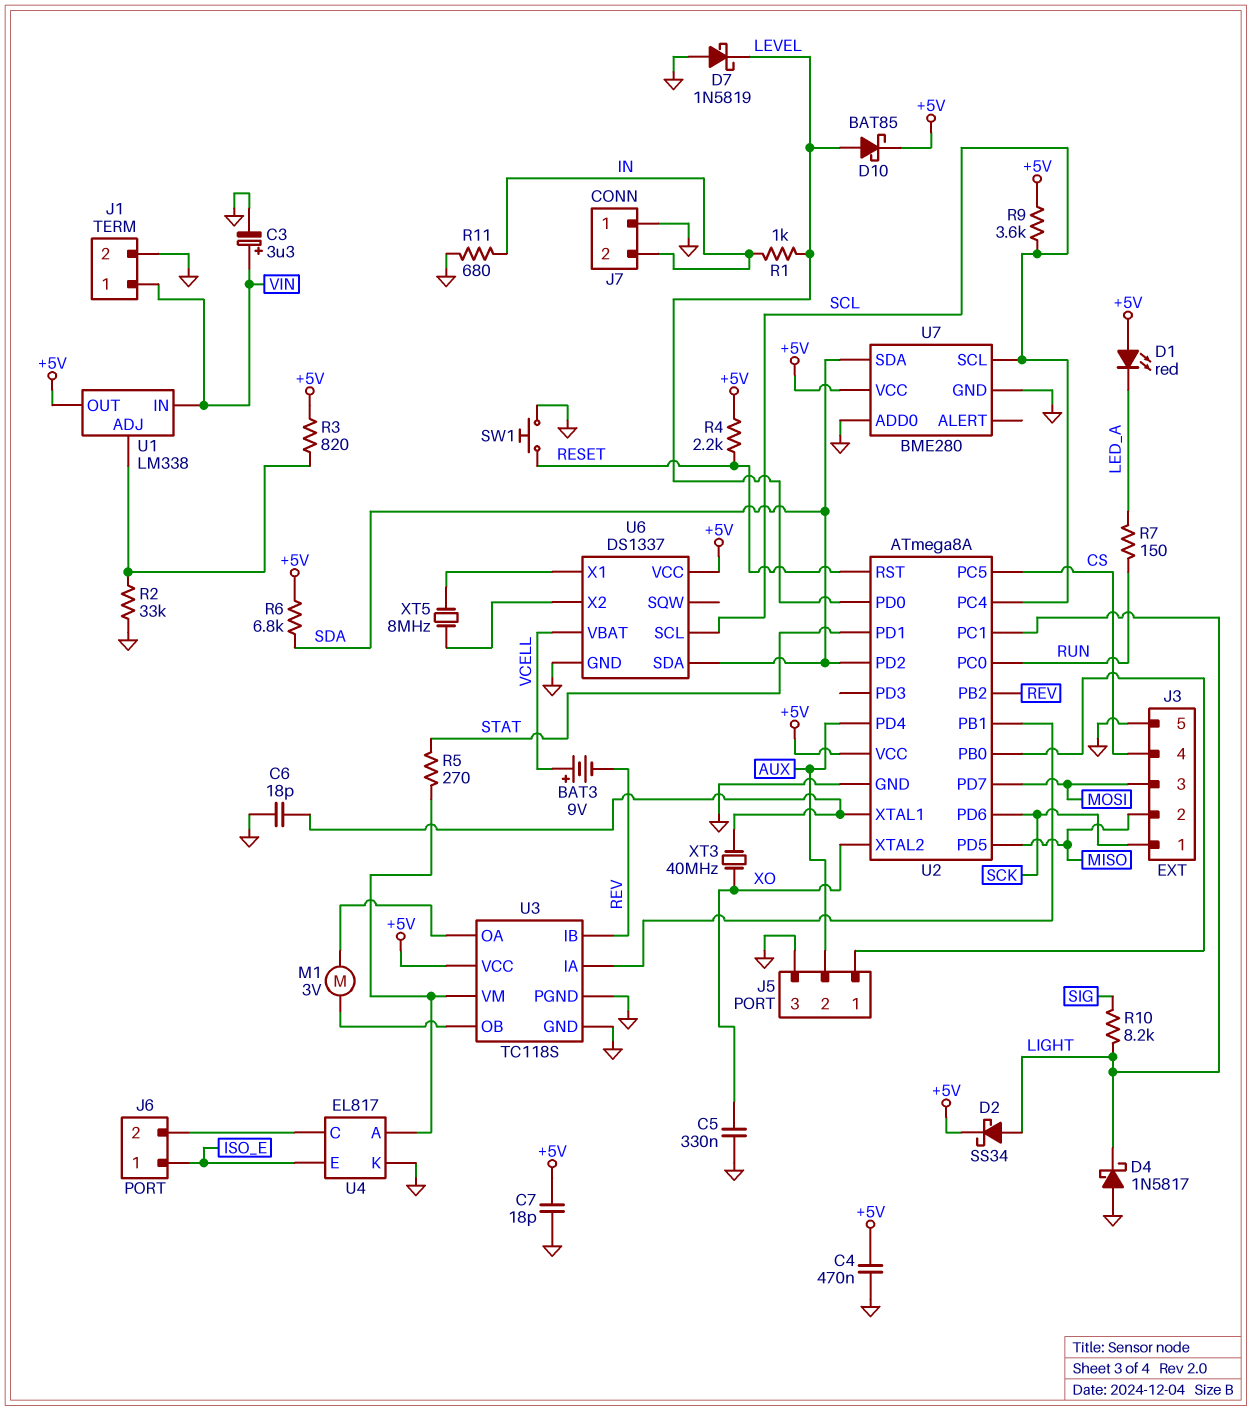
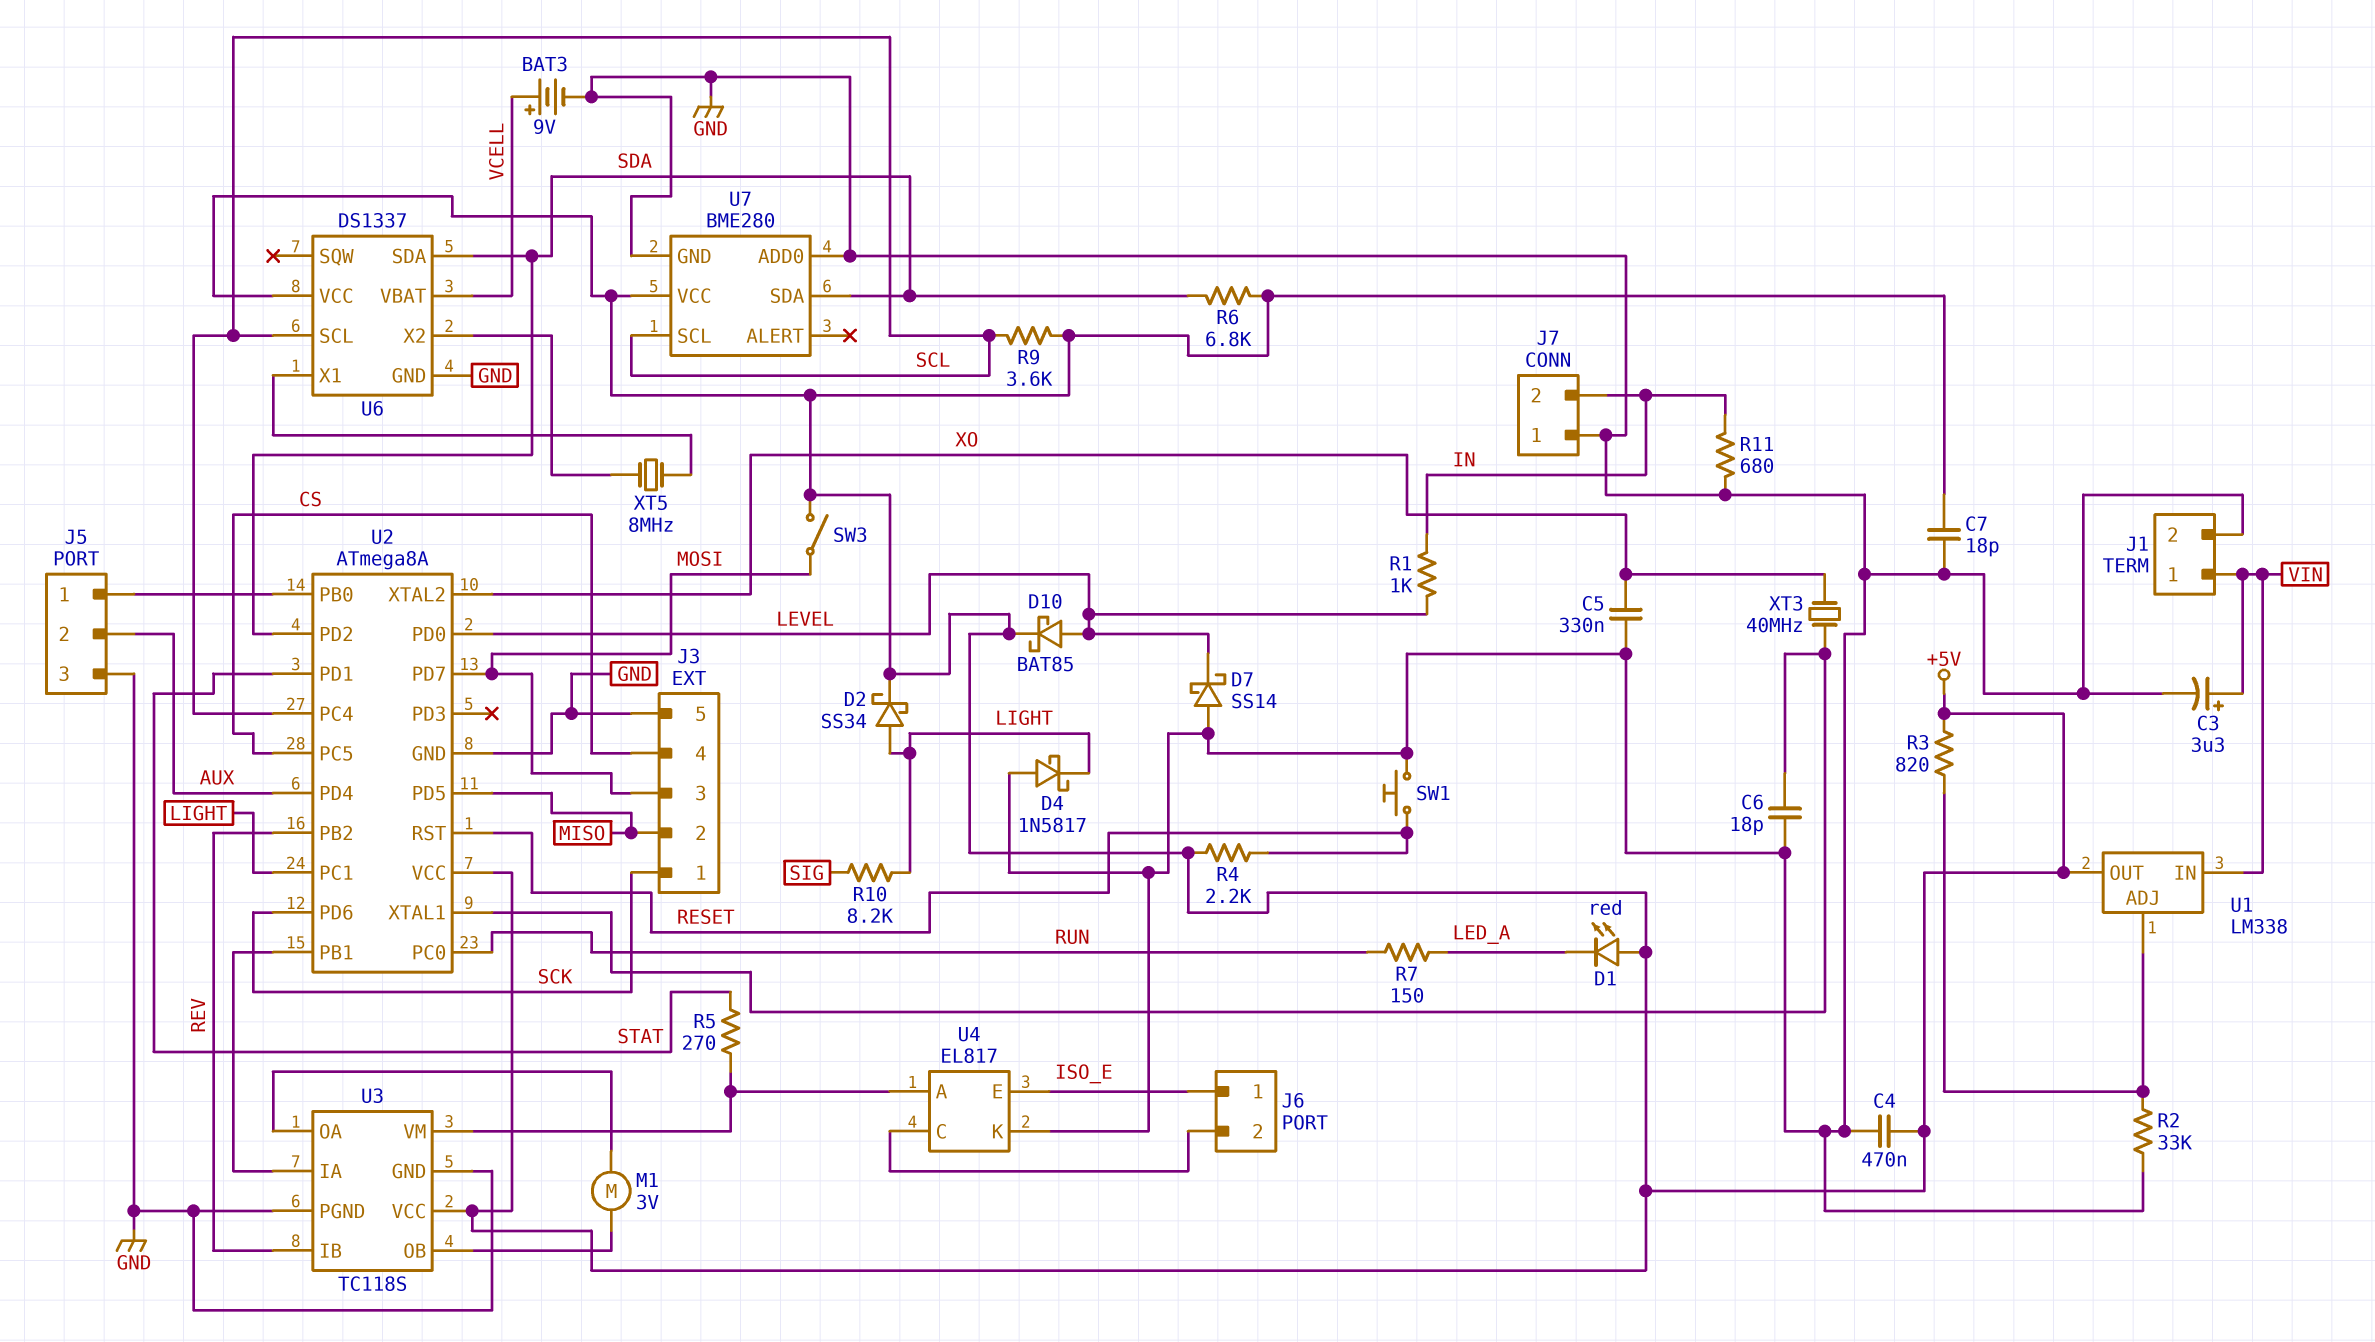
BAT3: 9V (plus VCELL, minus REV) -> 9V (plus VCELL, minus GND)
D7: schottky 1N5819 (A GND, K LEVEL) -> schottky SS14 (A GND, K LEVEL)
SW3: none -> switch (+5V, MOSI)

